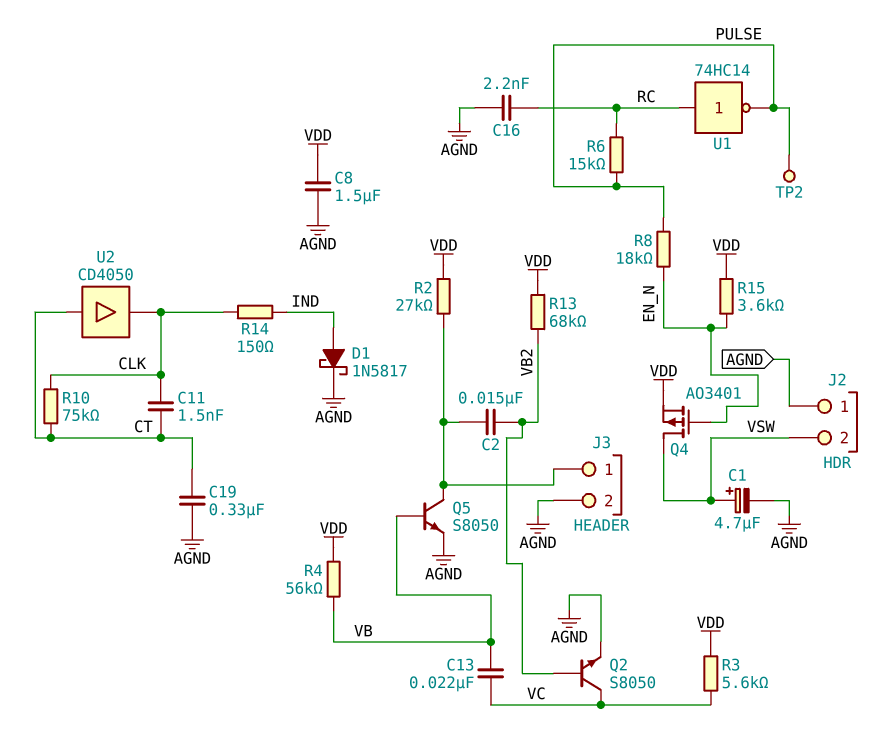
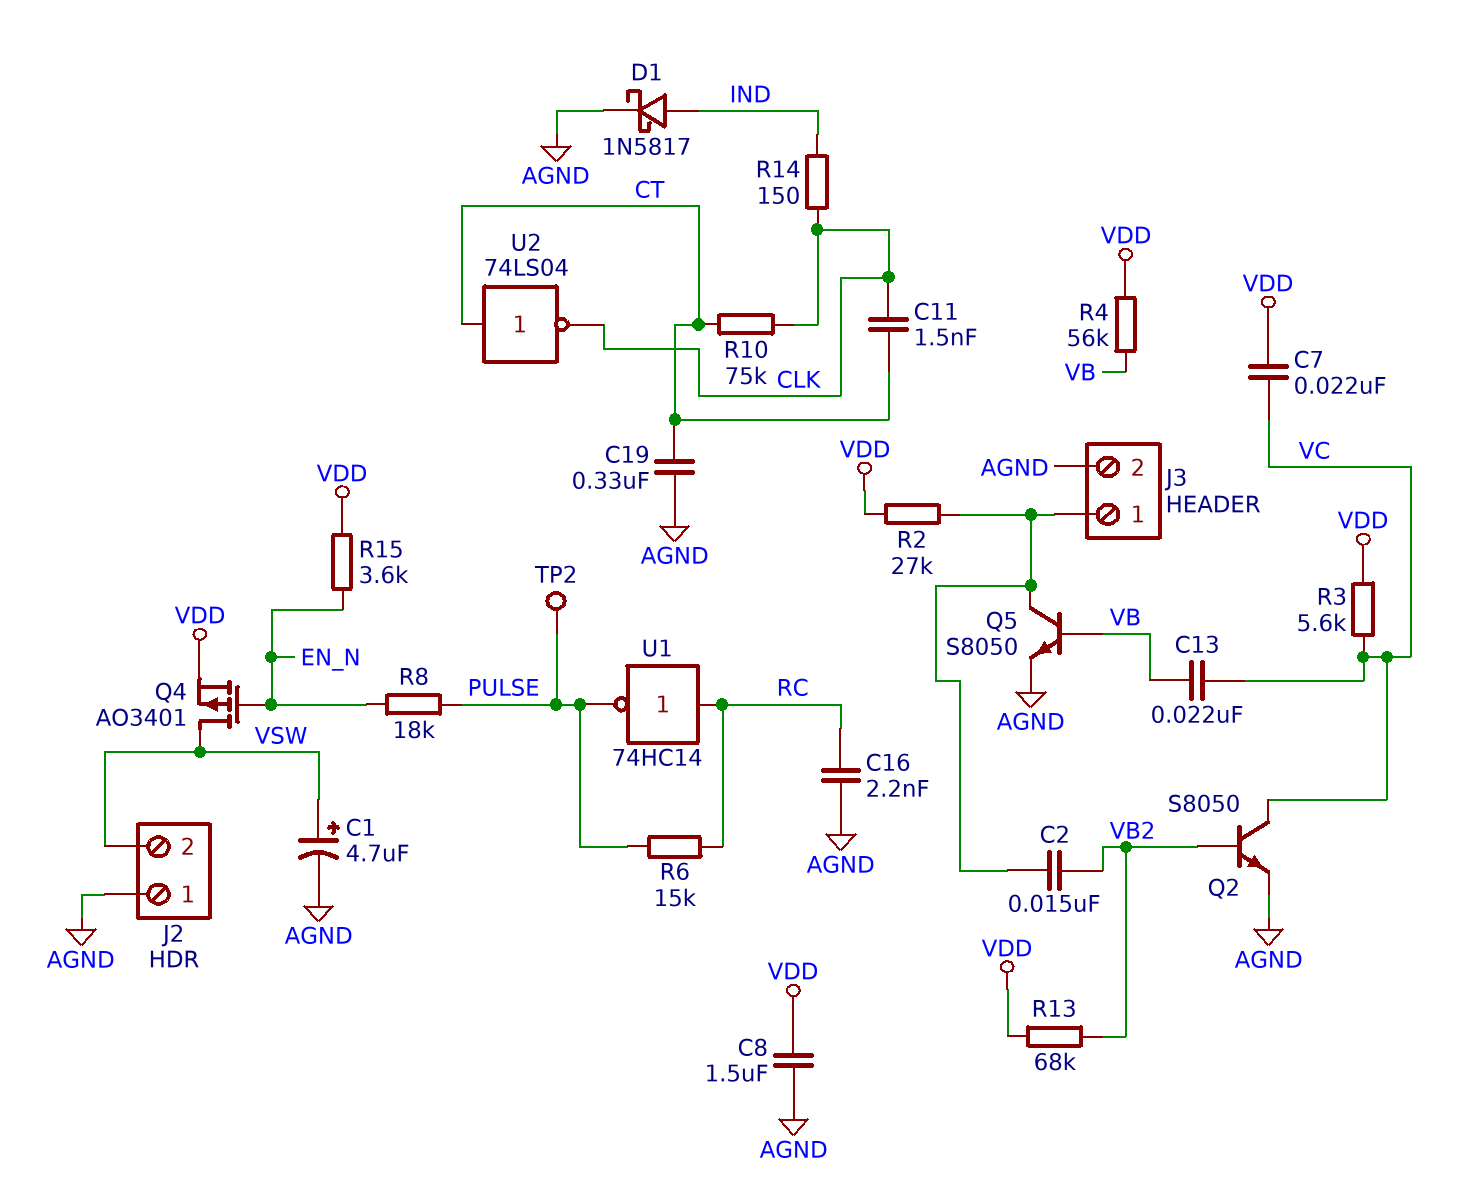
C7: none -> 22nF (VC, VDD)
U2: buffer CD4050 (in CT, out CLK) -> NOT 74LS04 (in CT, out CLK)

